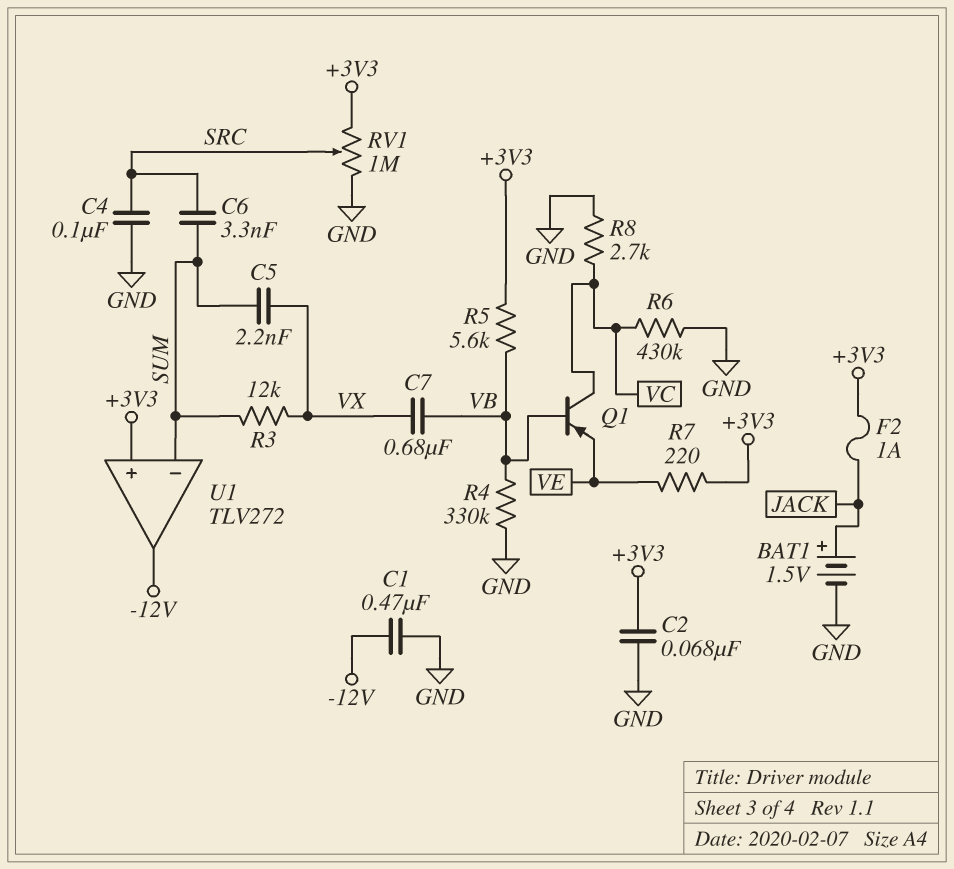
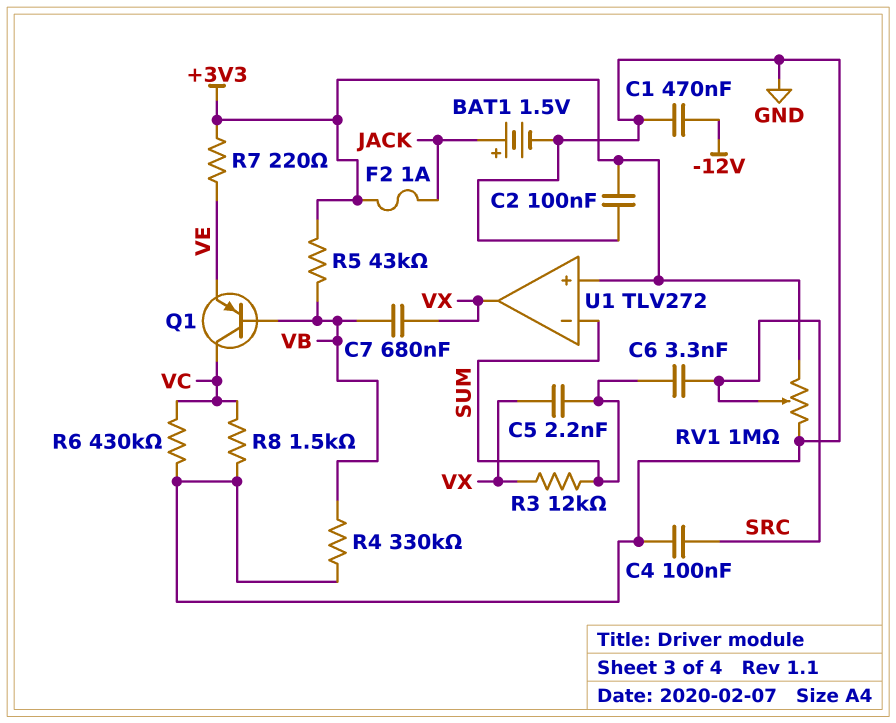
C2: 68nF (+3V3, GND) -> 100nF (+3V3, GND)
R5: 5.6k (+3V3, VB) -> 43k (+3V3, VB)
R8: 2.7k (GND, VC) -> 1.5k (GND, VC)
U1 pin out: -12V -> VX

